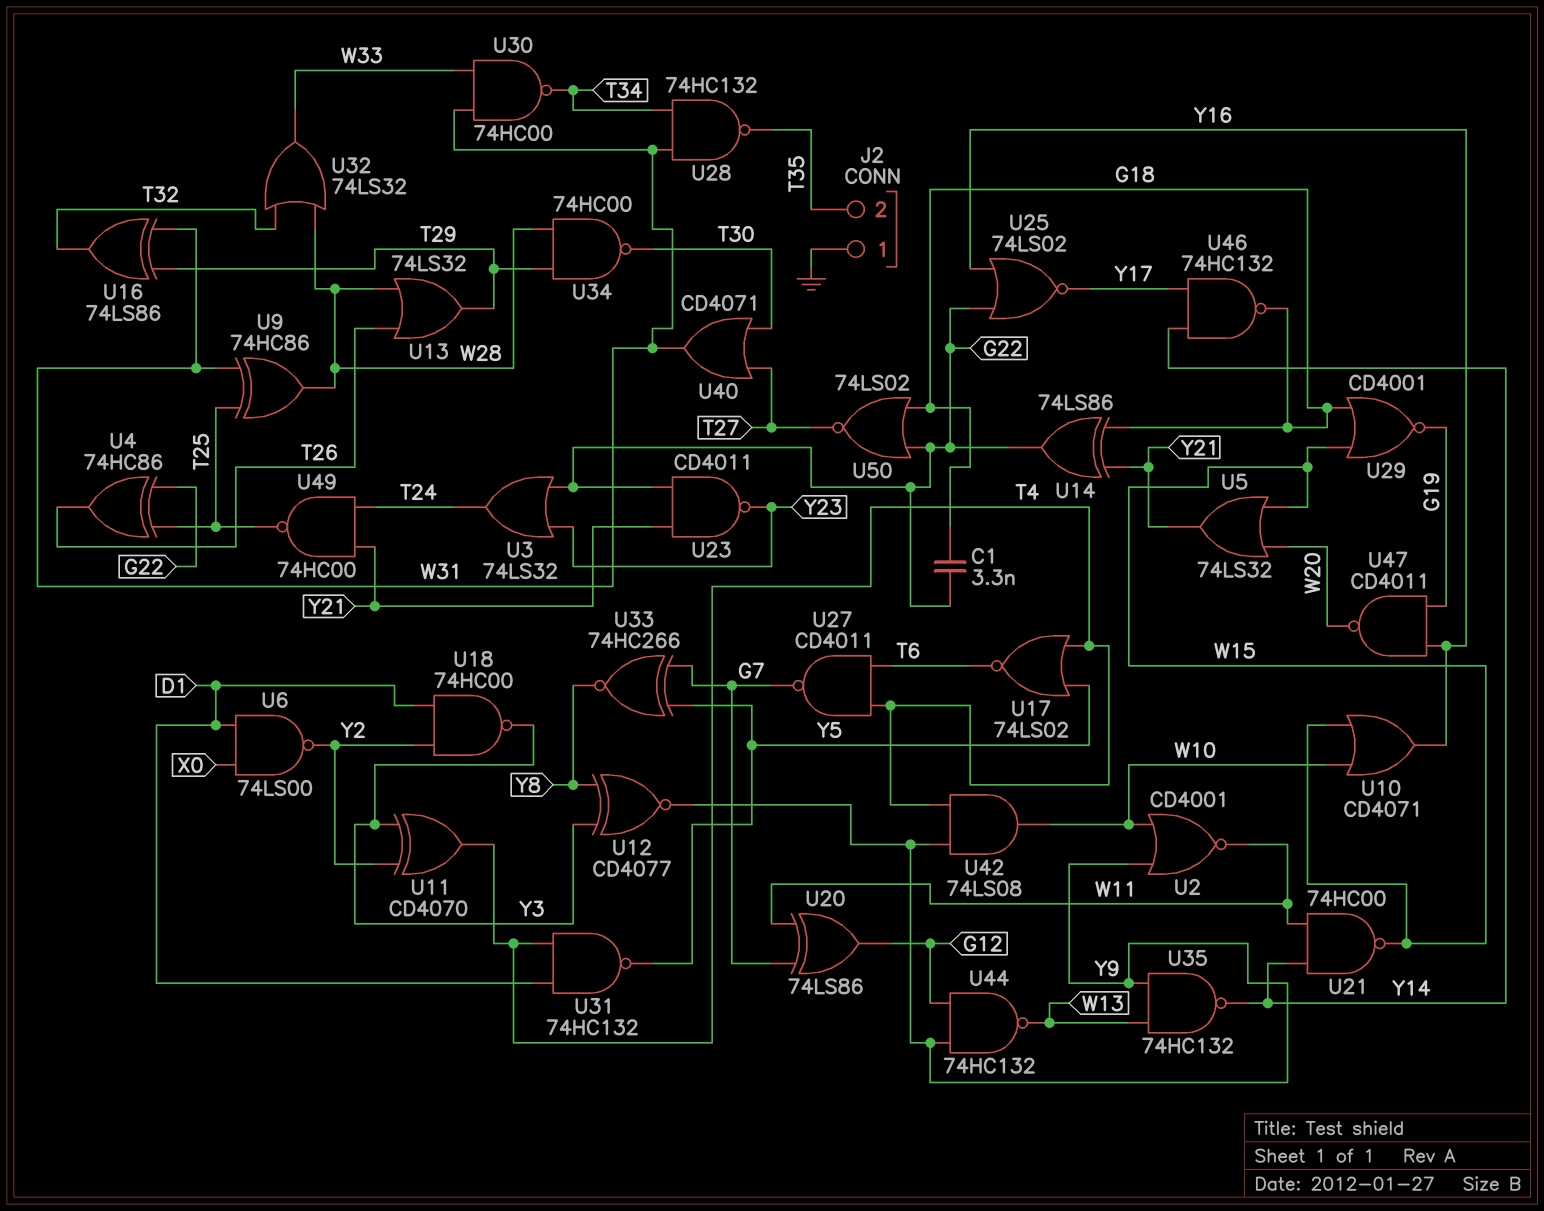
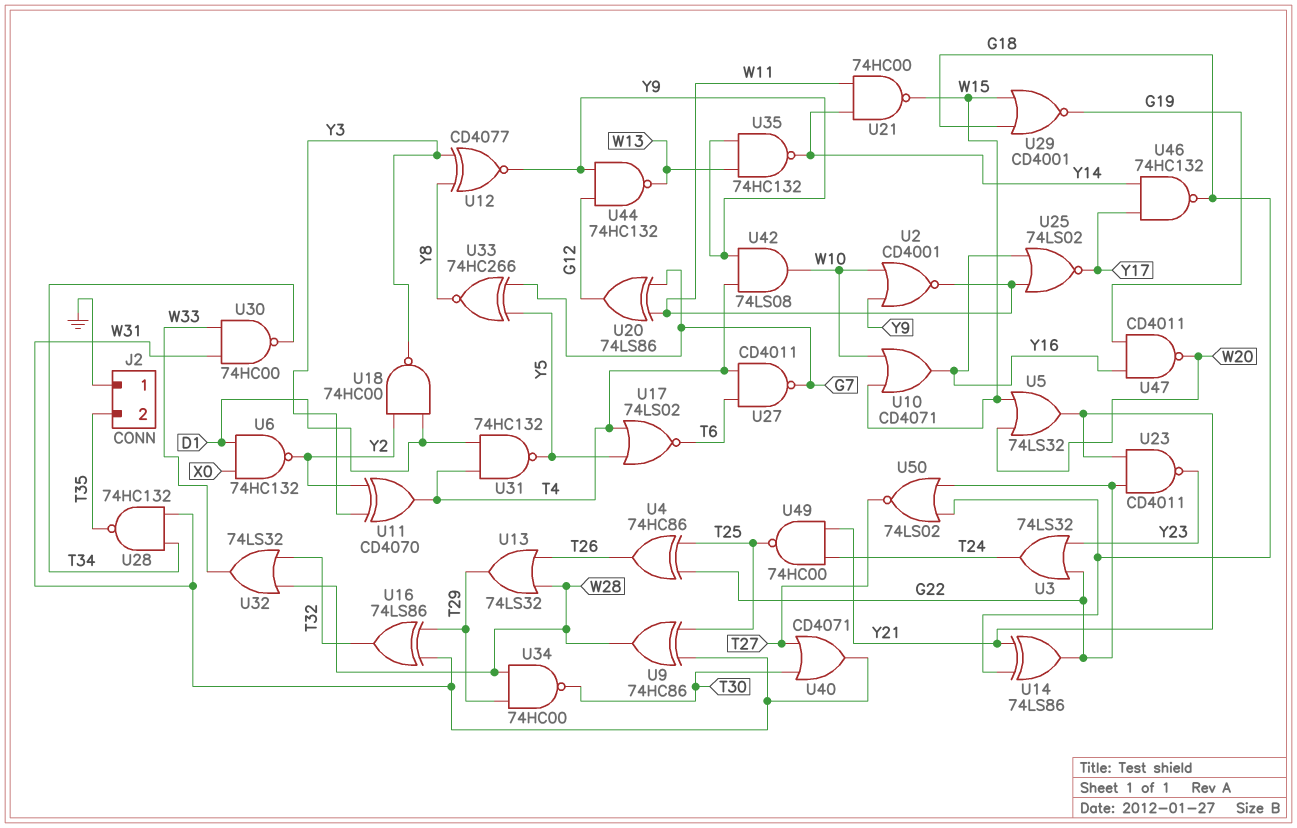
C1: 3.3nF (G18, G22) -> none
U6: NAND 74LS00 (in D1, in X0, out Y2) -> NAND 74HC132 (in D1, in X0, out Y2)
U25: NOR 74LS02 (in G22, in Y16, out Y17) -> NOR 74LS02 (in W11, in Y16, out Y17)

